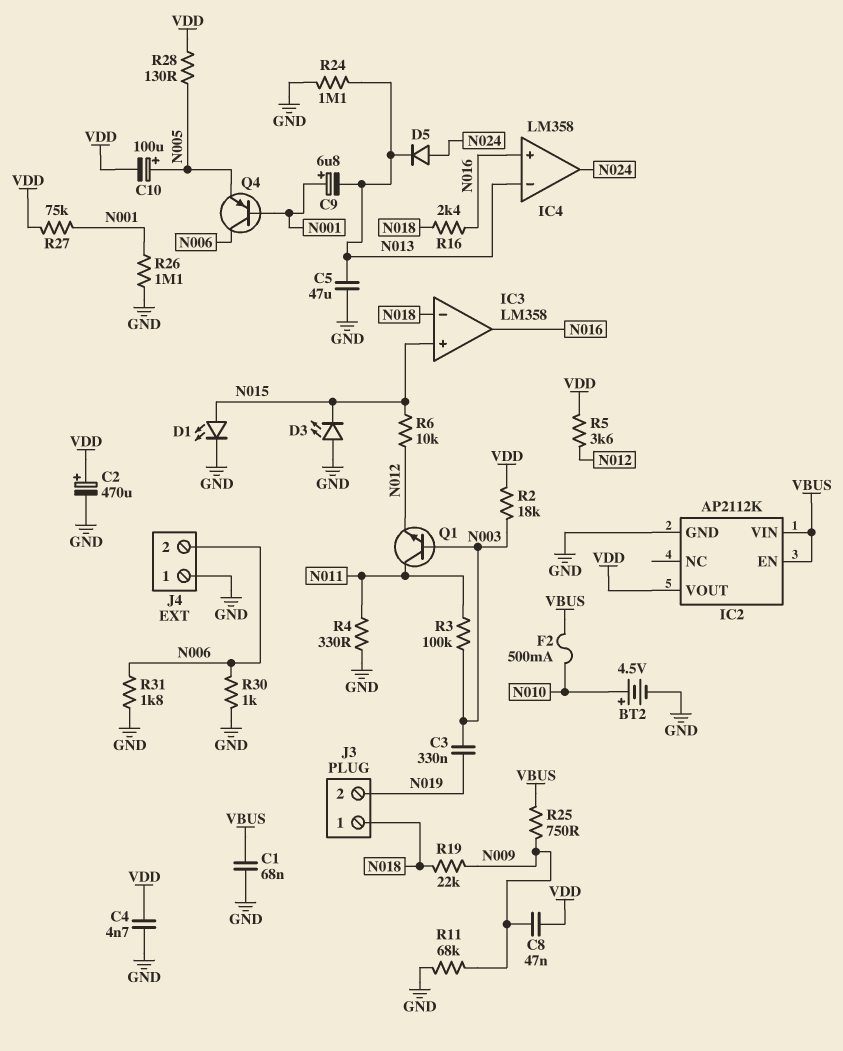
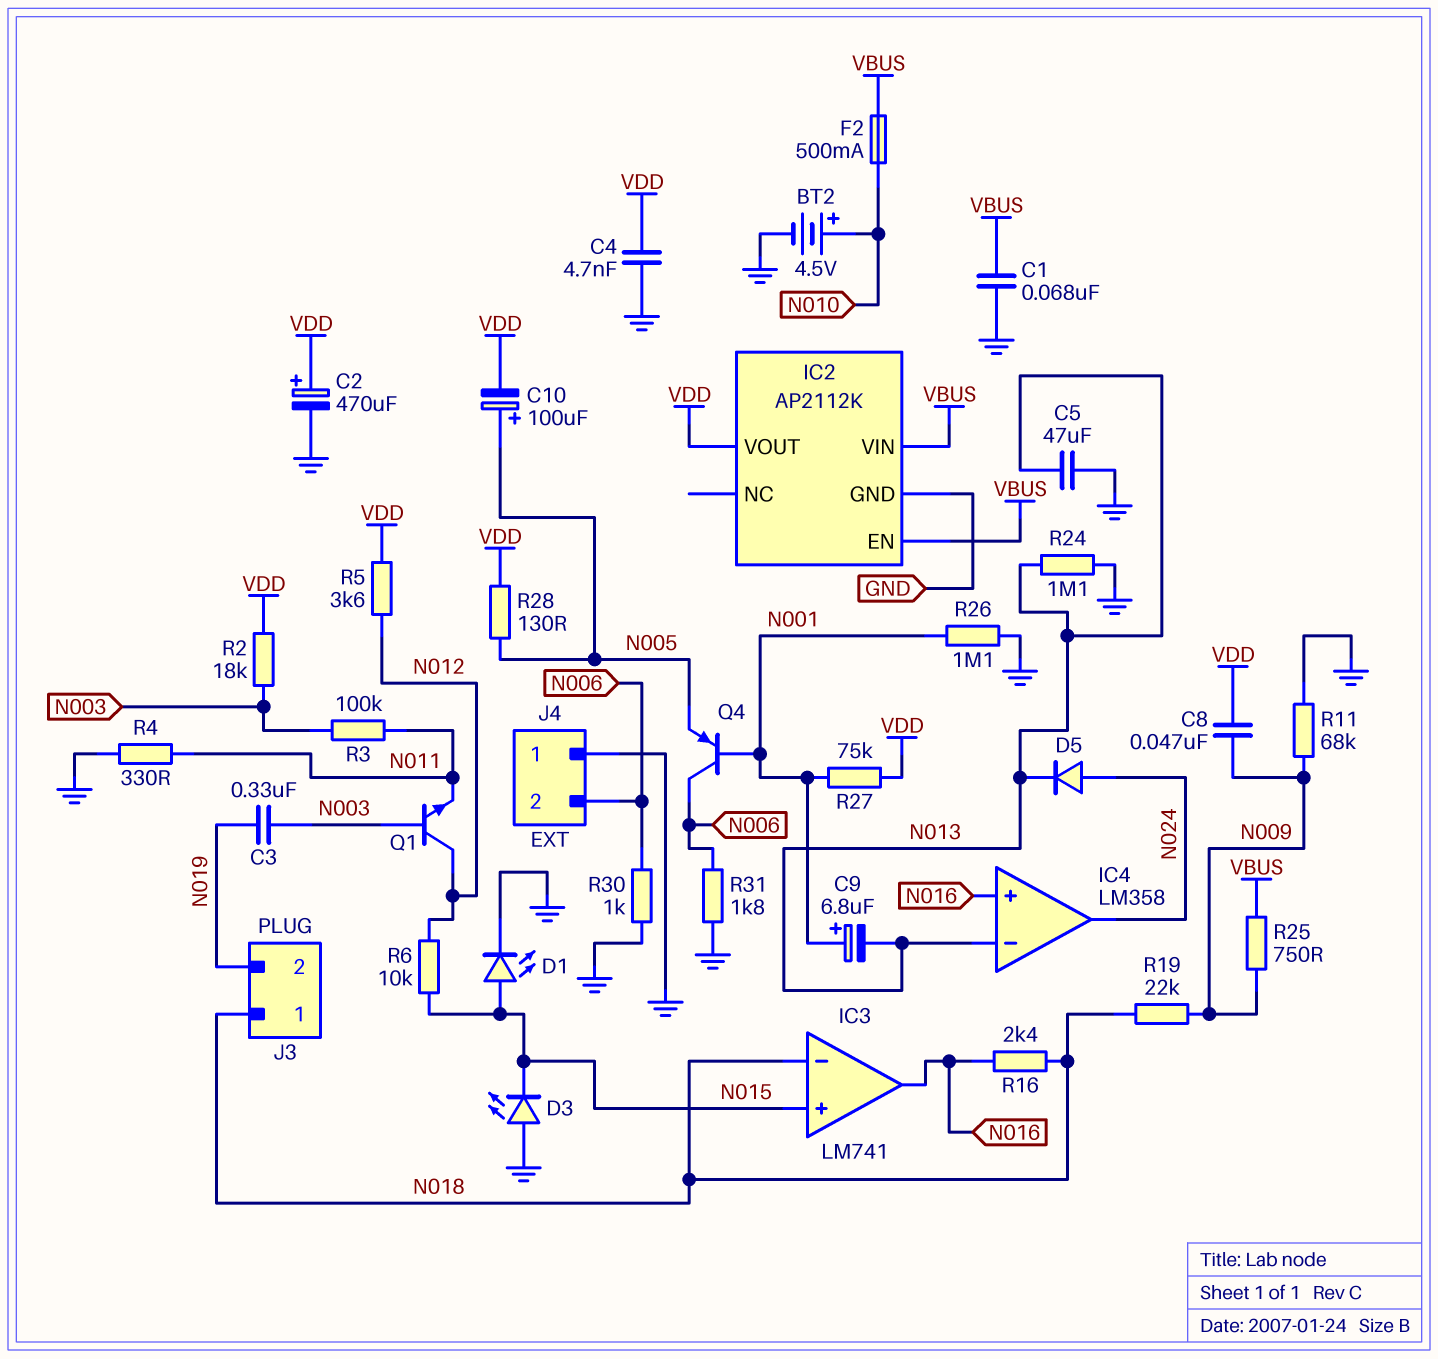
IC3: LM358 -> LM741
Q1: NPN (B N003, C N011, E N012) -> NPN (B N003, C N012, E N011)

